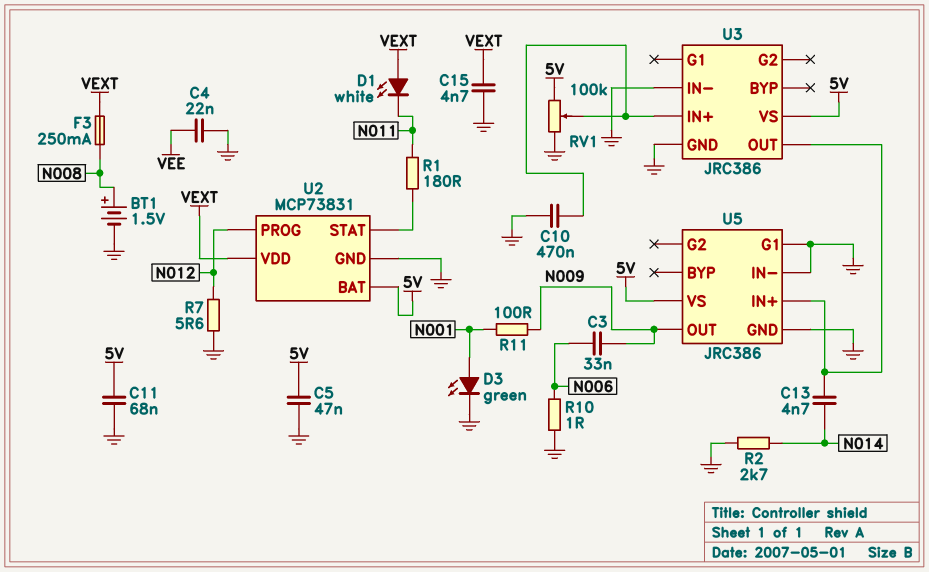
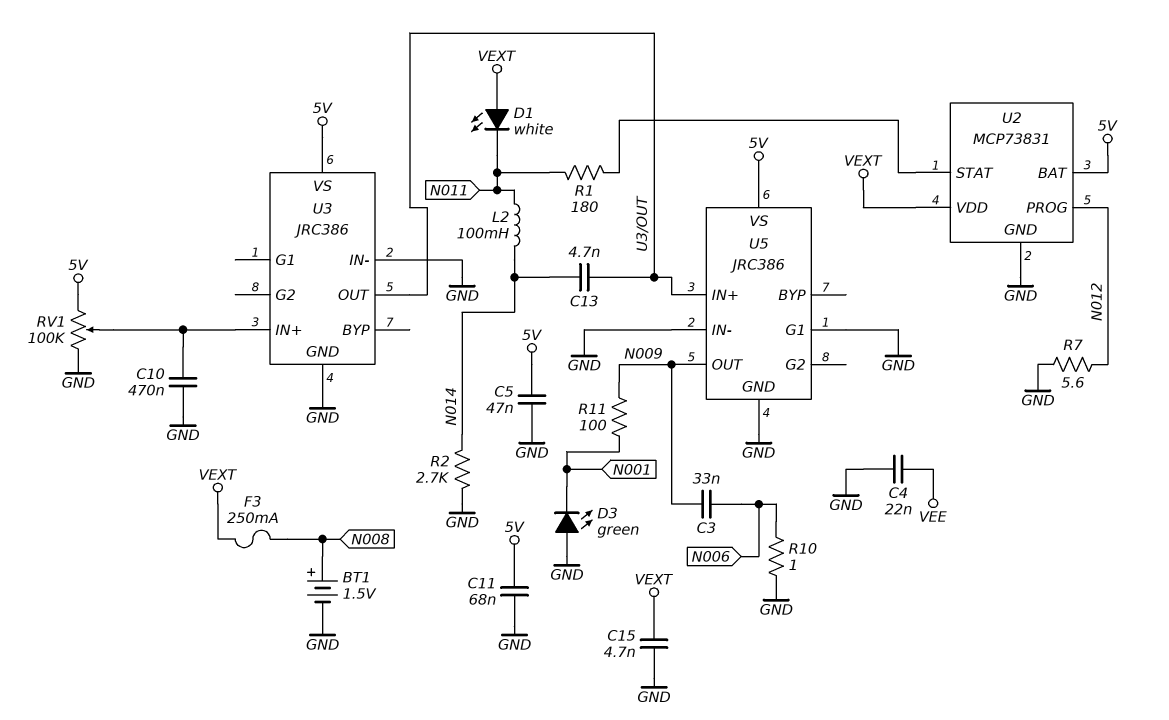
D3: LED green (A N001, K GND) -> LED green (A GND, K N001)
L2: none -> 100mH (N011, N014)

